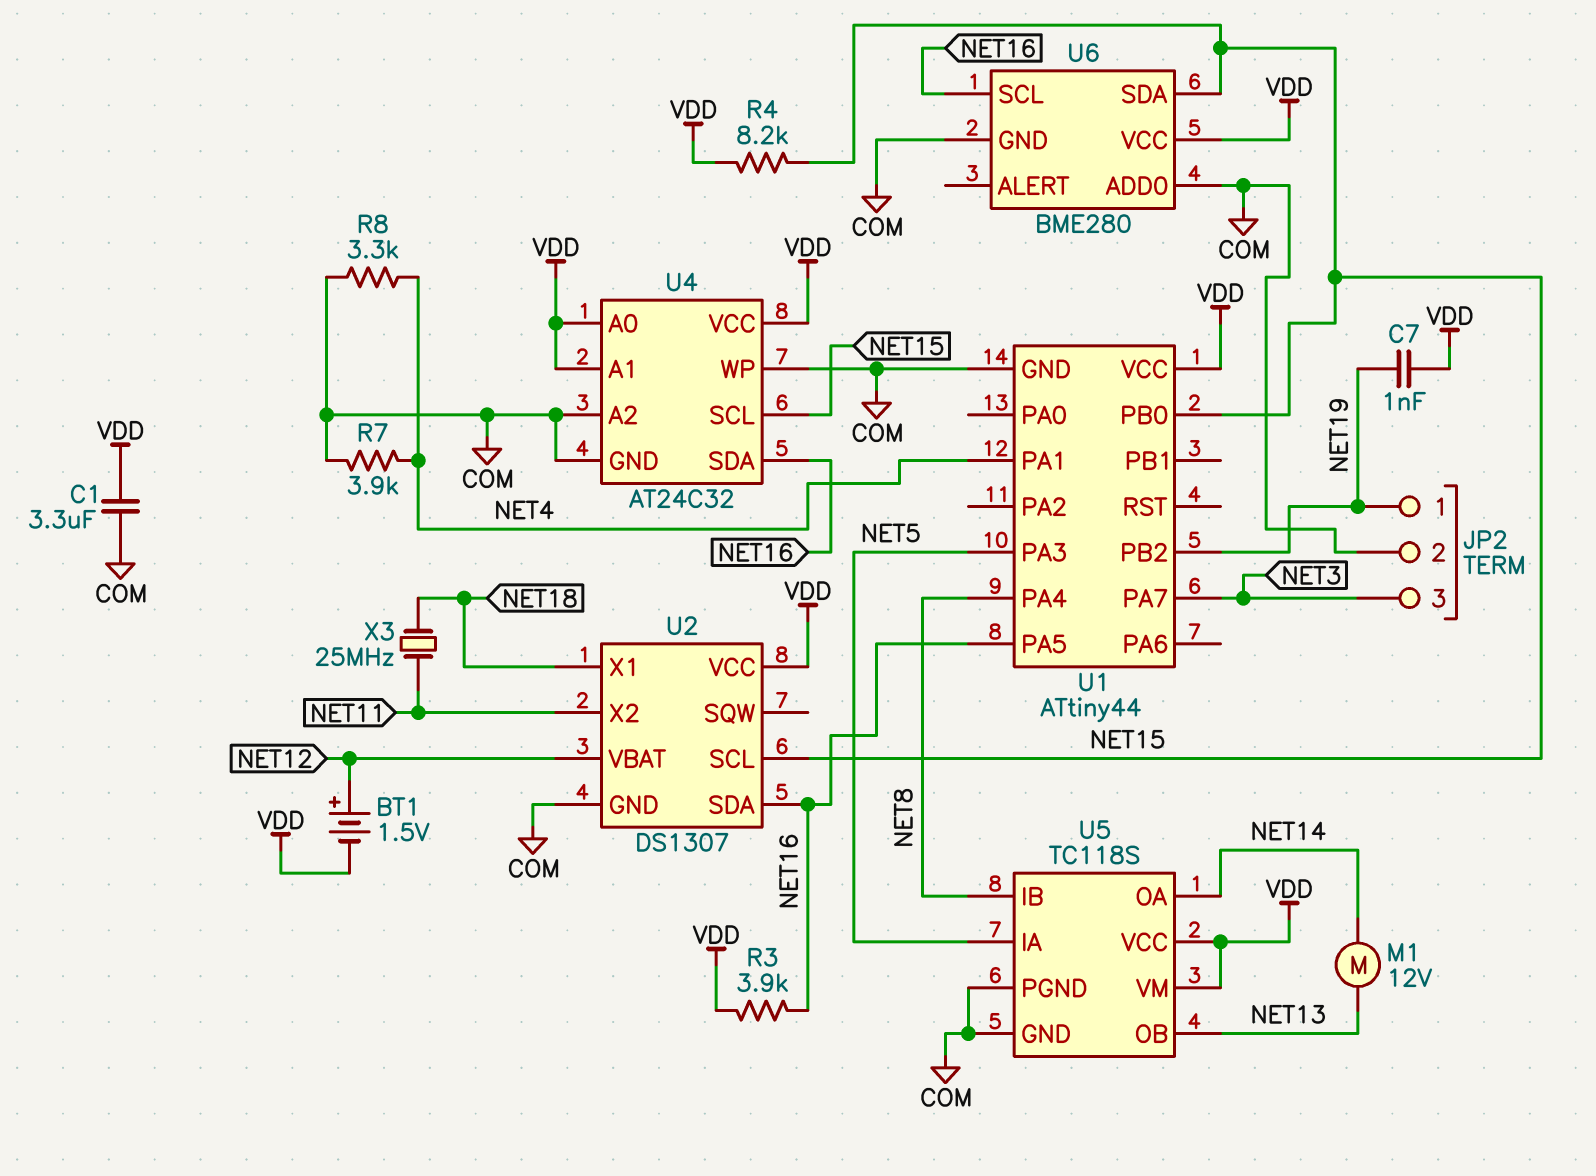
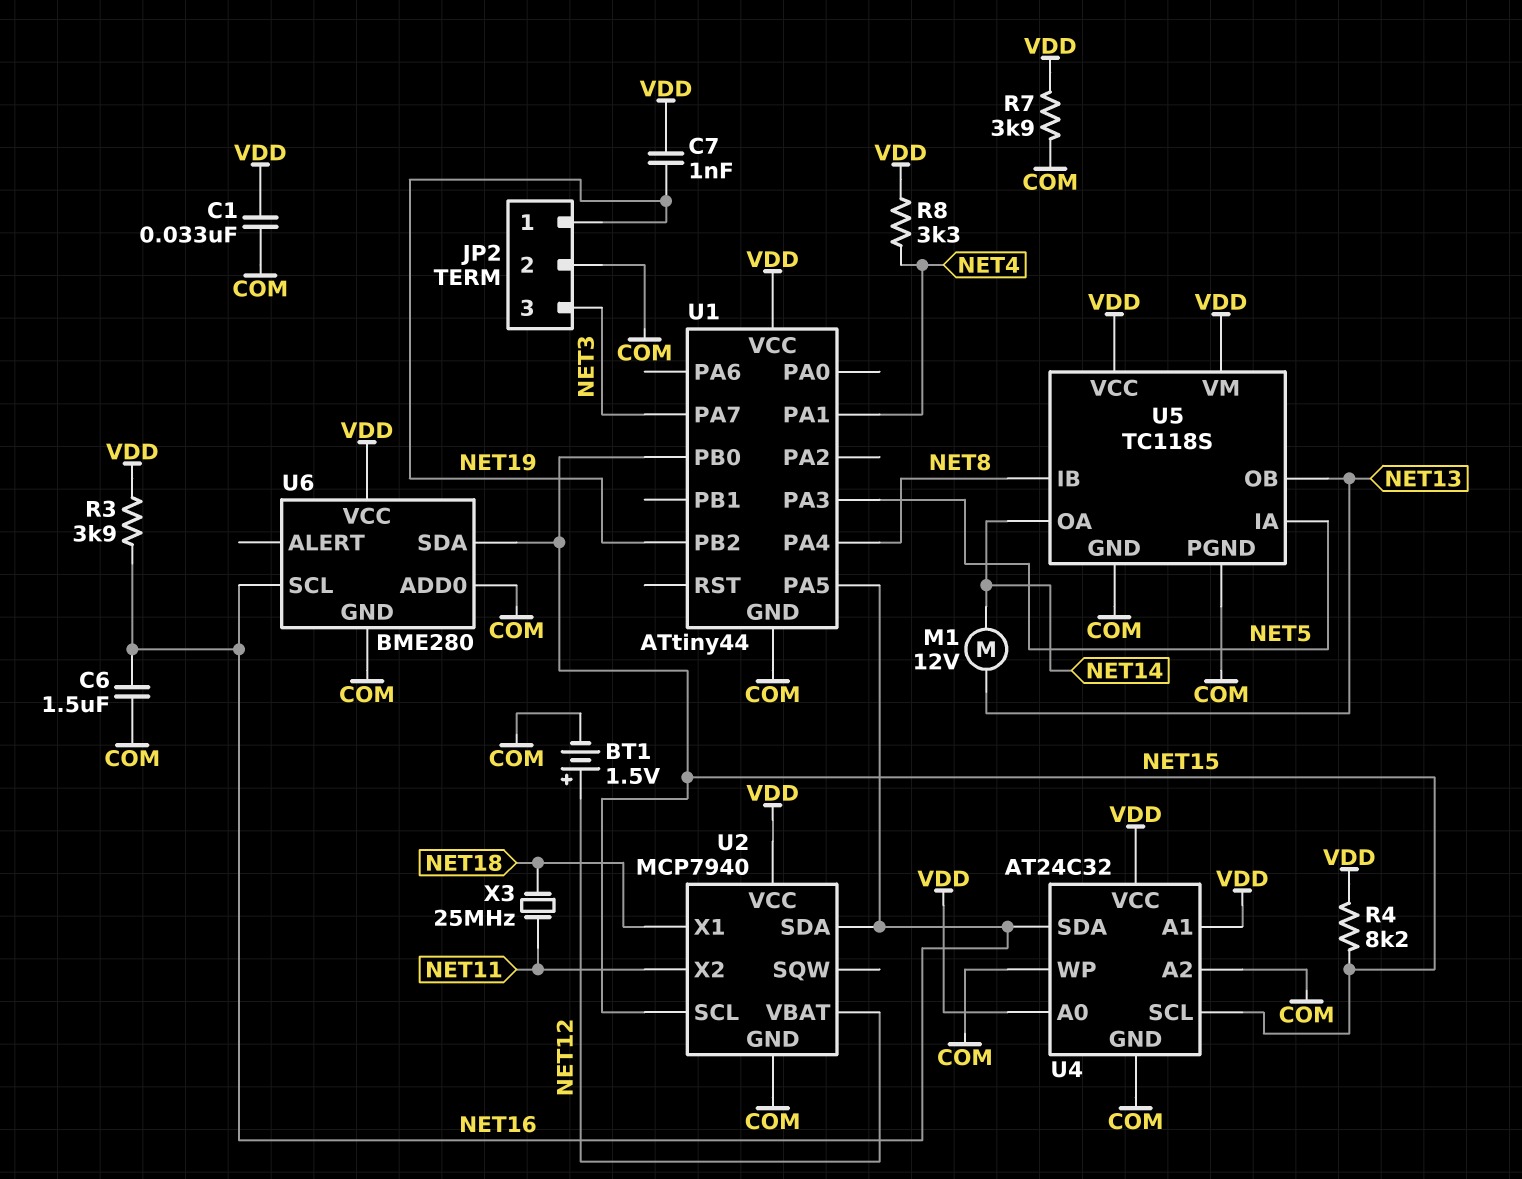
BT1: 1.5V (plus NET12, minus VDD) -> 1.5V (plus NET12, minus COM)
C1: 3.3uF (COM, VDD) -> 33nF (COM, VDD)
C6: none -> 1.5uF (COM, NET16)
R7: 3.9k (COM, NET4) -> 3.9k (COM, VDD)
R8: 3.3k (COM, NET4) -> 3.3k (NET4, VDD)
U2: DS1307 -> MCP7940

